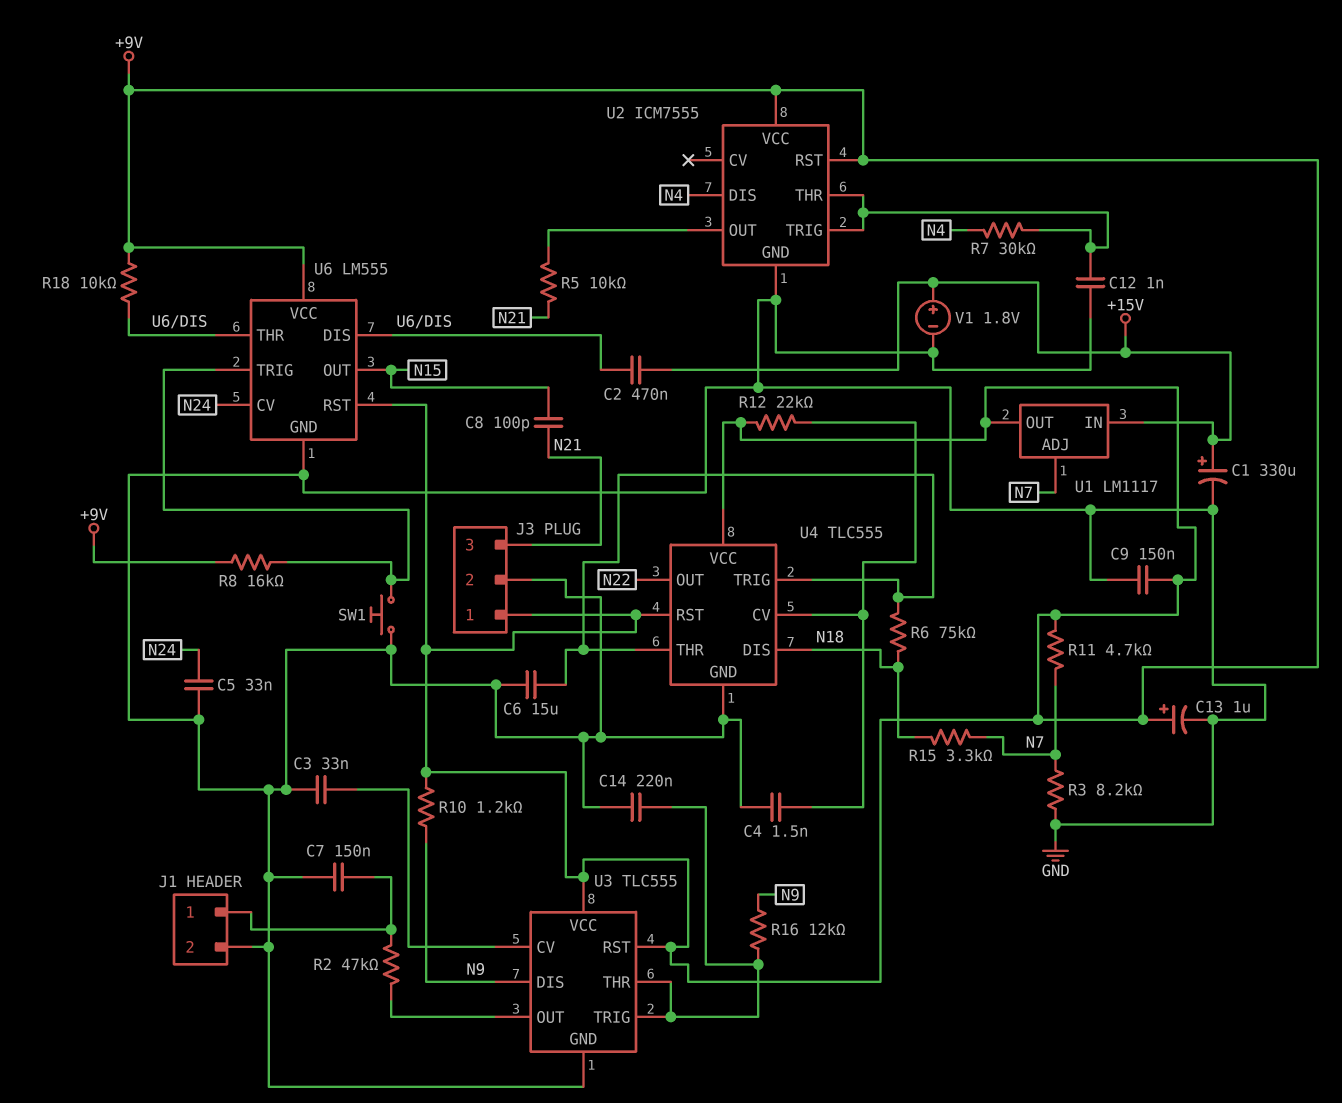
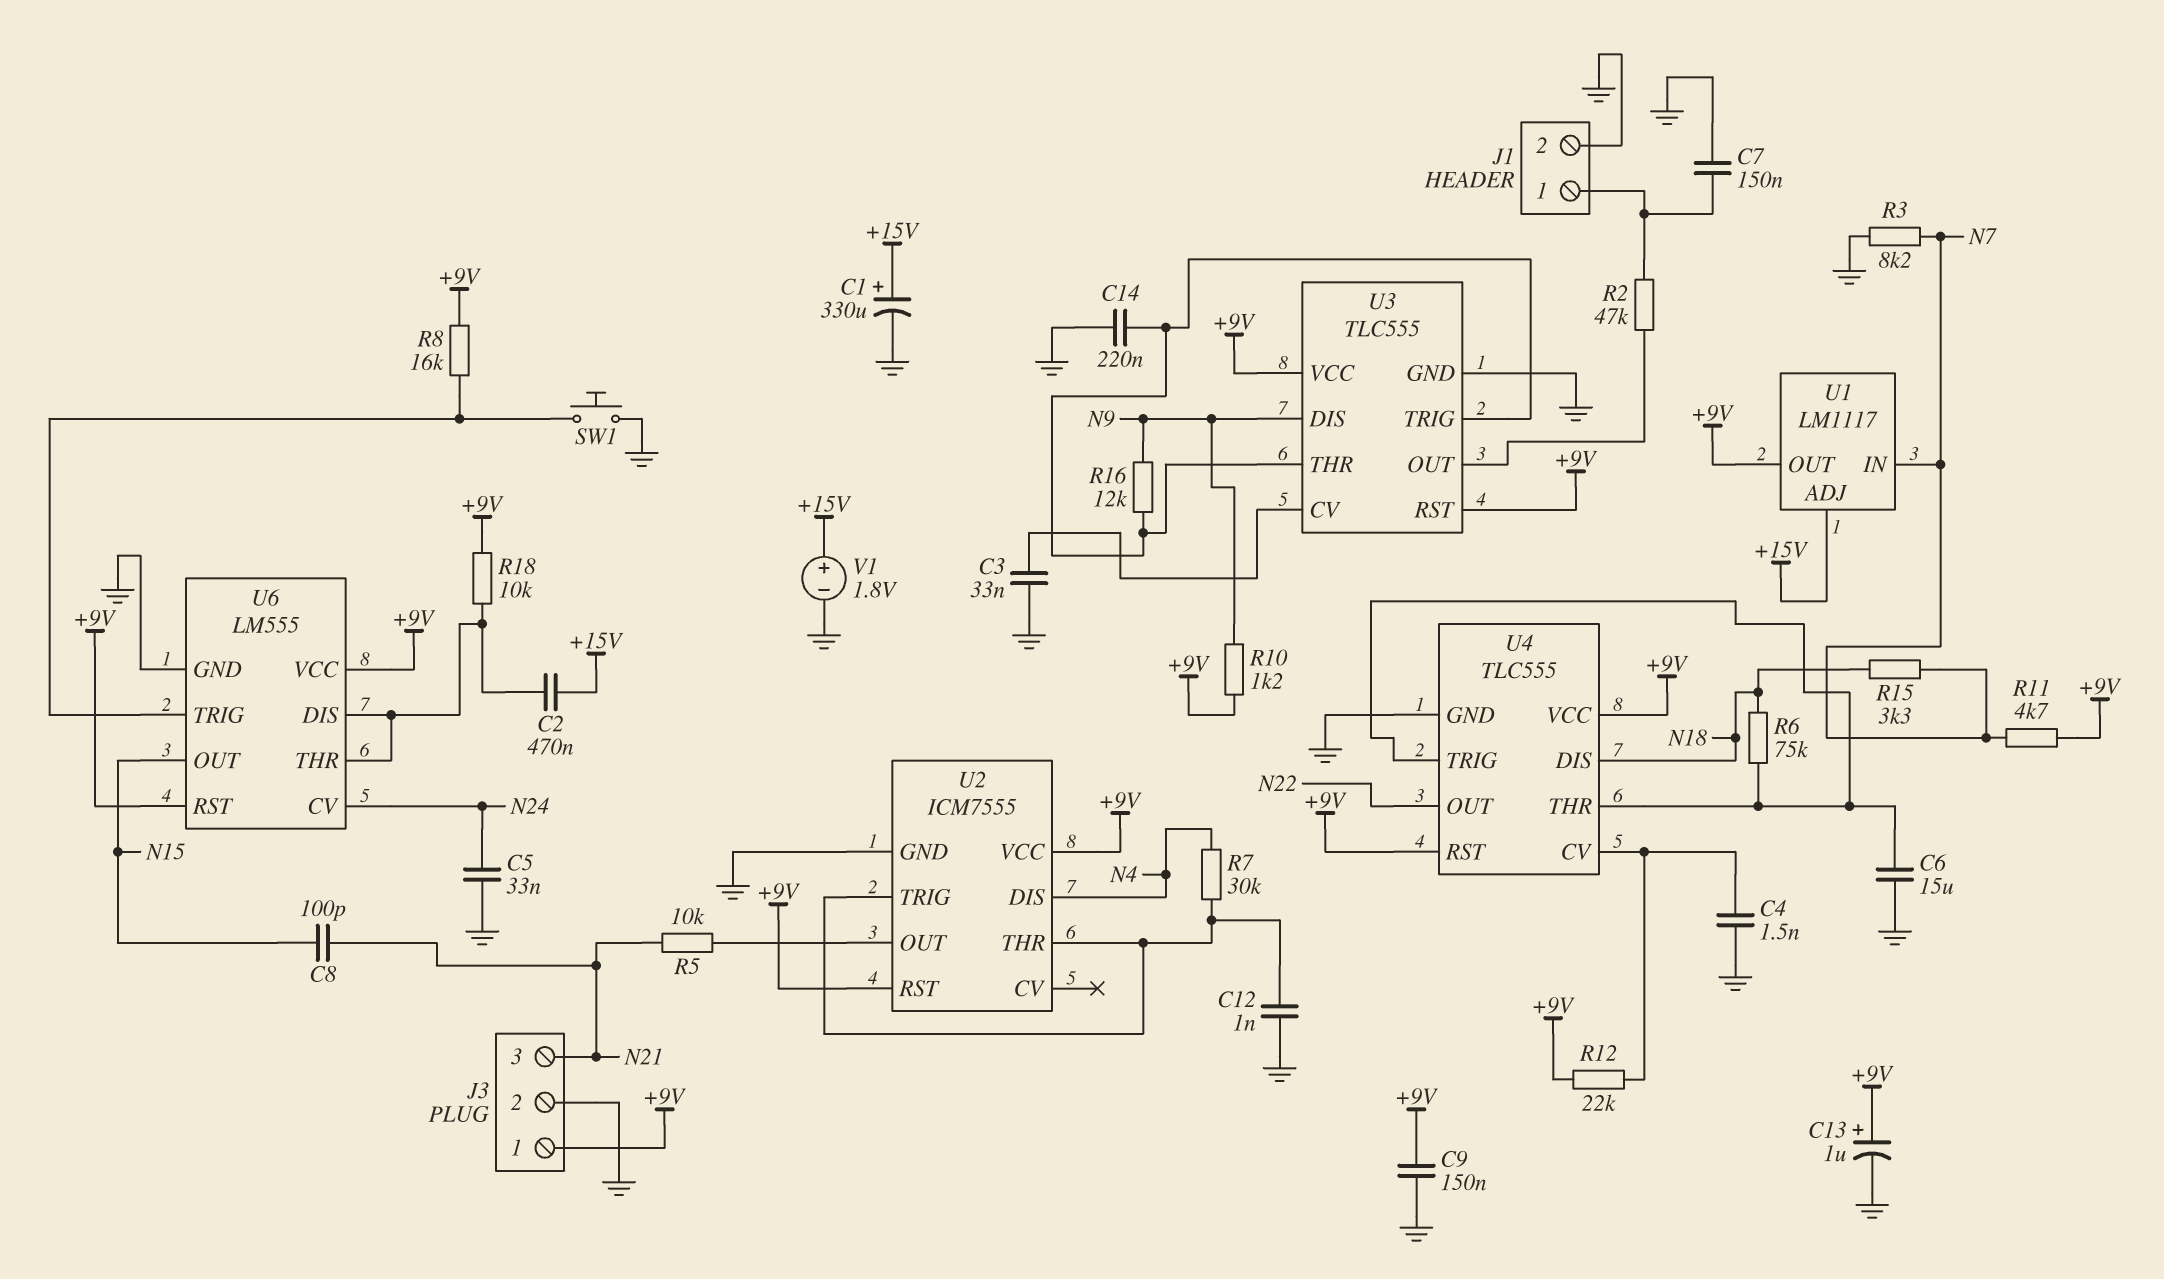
U1 pin ADJ: N7 -> +15V
U1 pin IN: +15V -> N7

